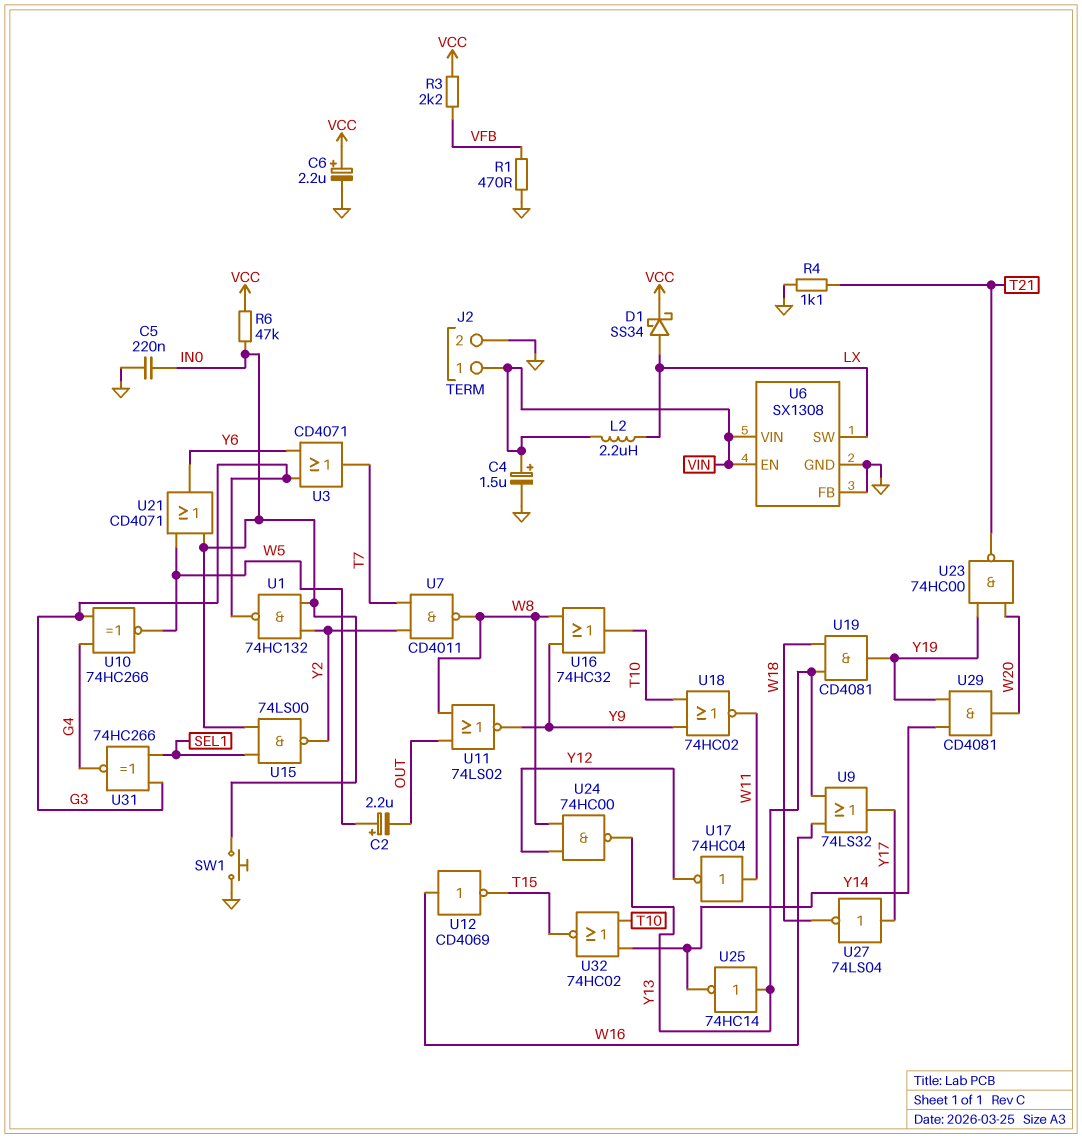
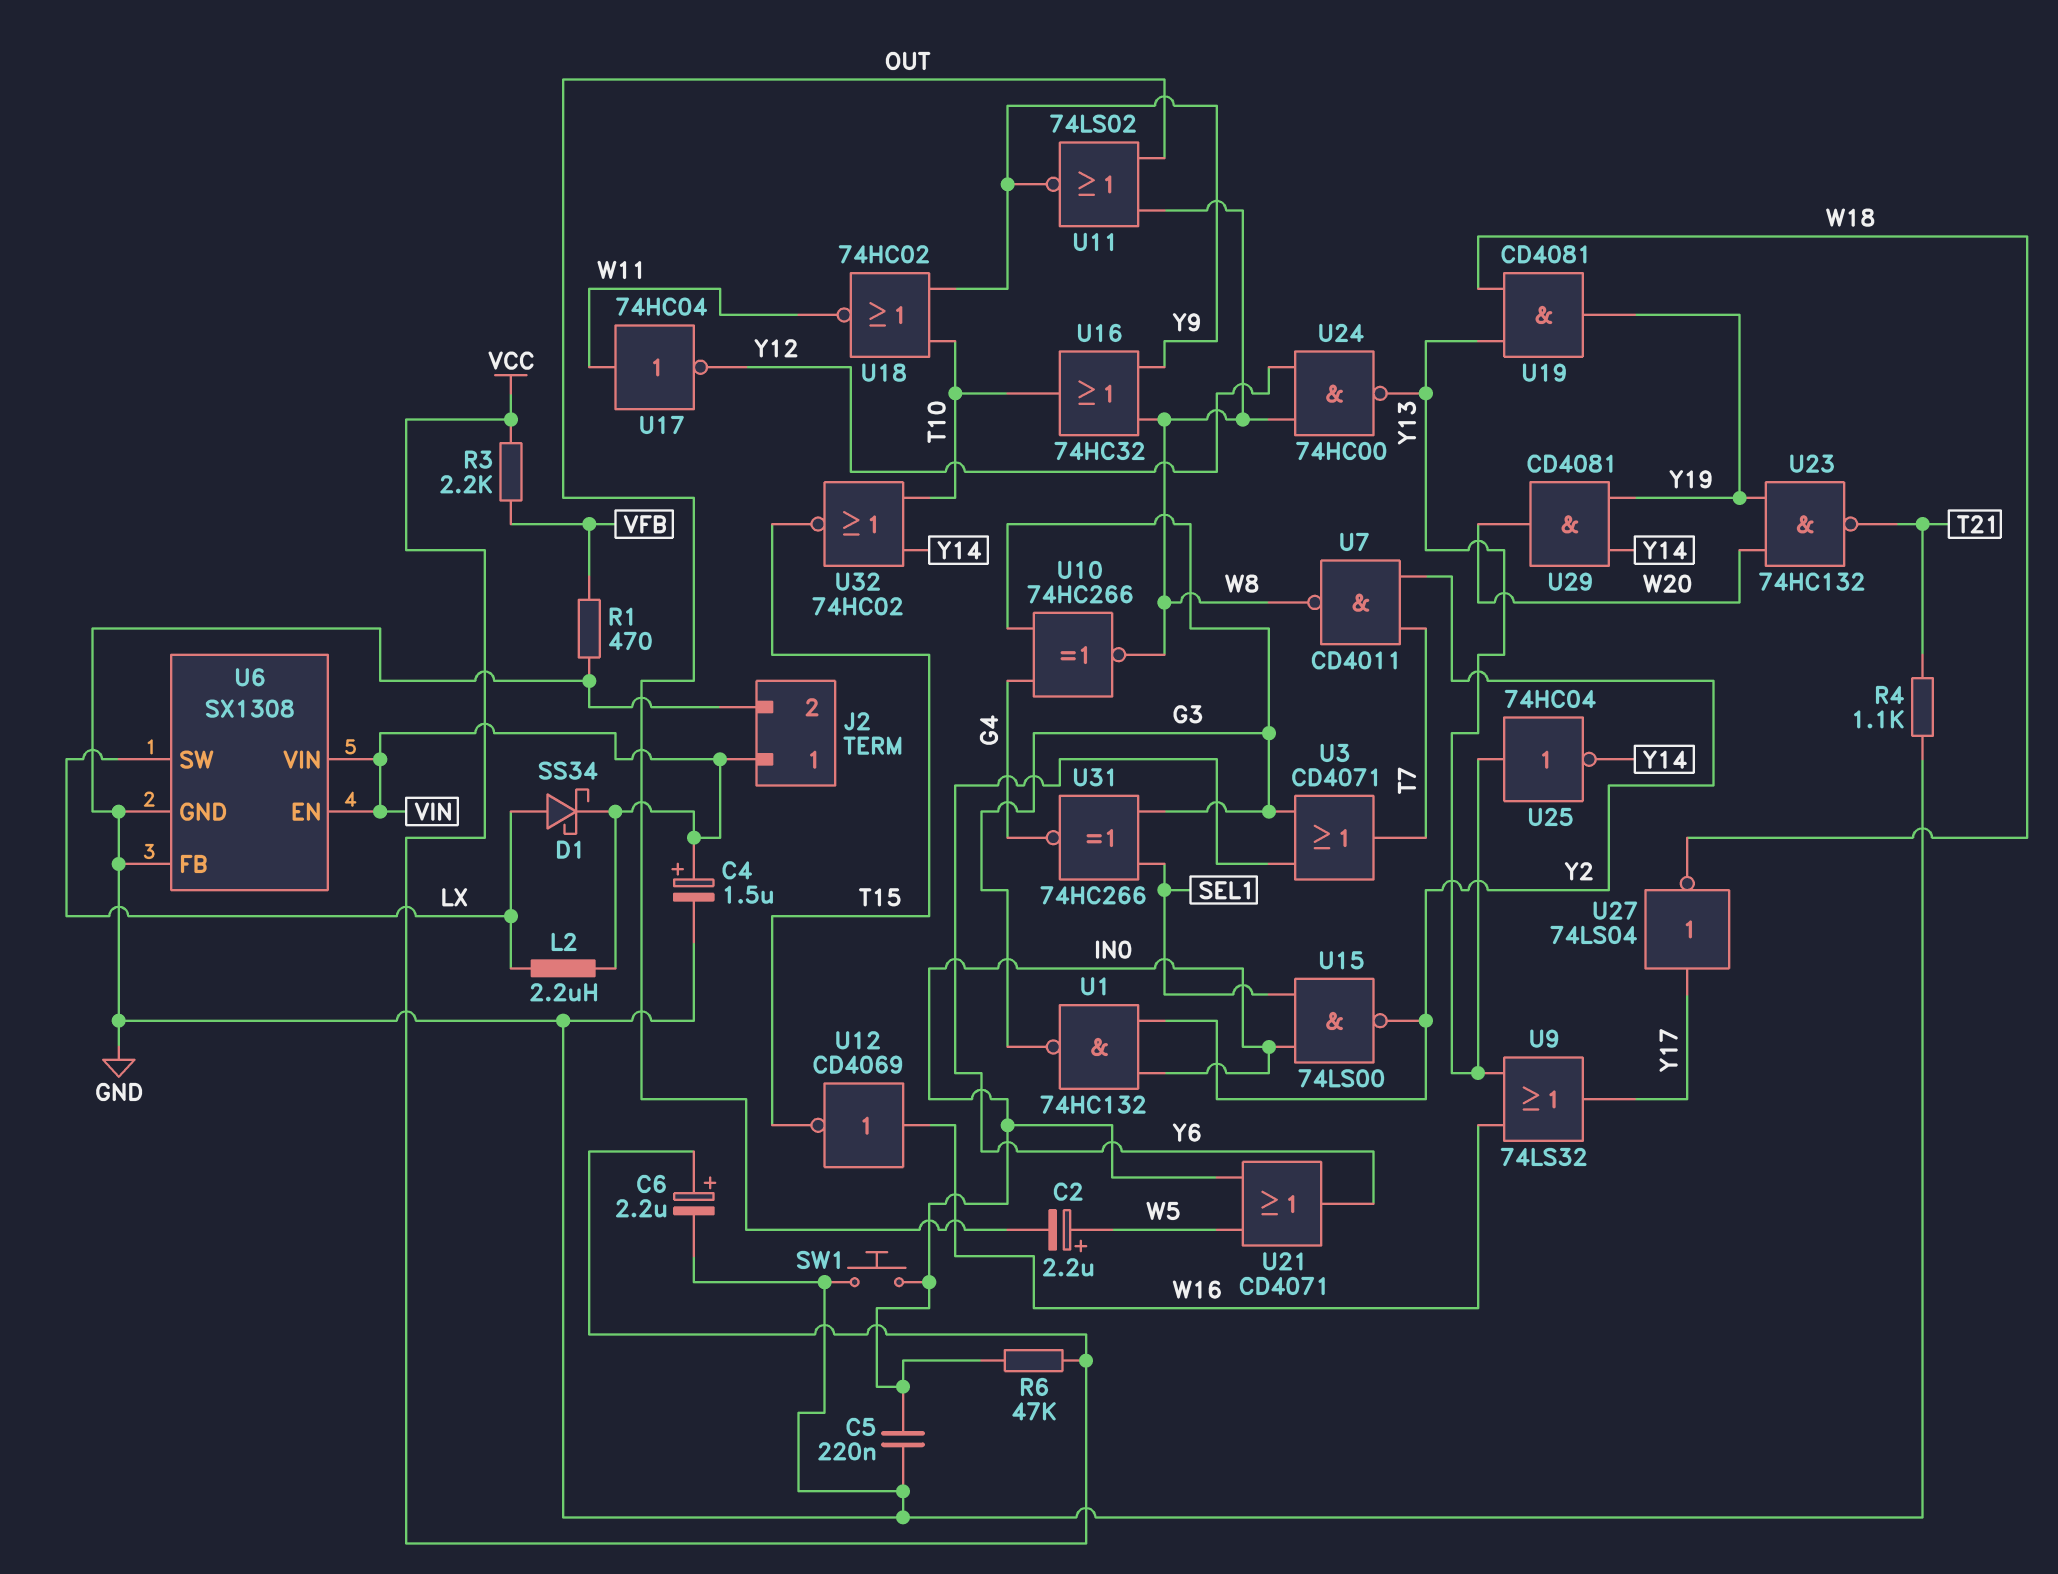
D1: schottky SS34 (A LX, K VCC) -> schottky SS34 (A LX, K VIN)
U10: XNOR 74HC266 (in G3, in G4, out W5) -> XNOR 74HC266 (in G3, in G4, out W8)
U23: NAND 74HC00 (in W20, in Y19, out T21) -> NAND 74HC132 (in W20, in Y19, out T21)
U25: NOT 74HC14 (in Y13, out Y14) -> NOT 74HC04 (in Y13, out Y14)

